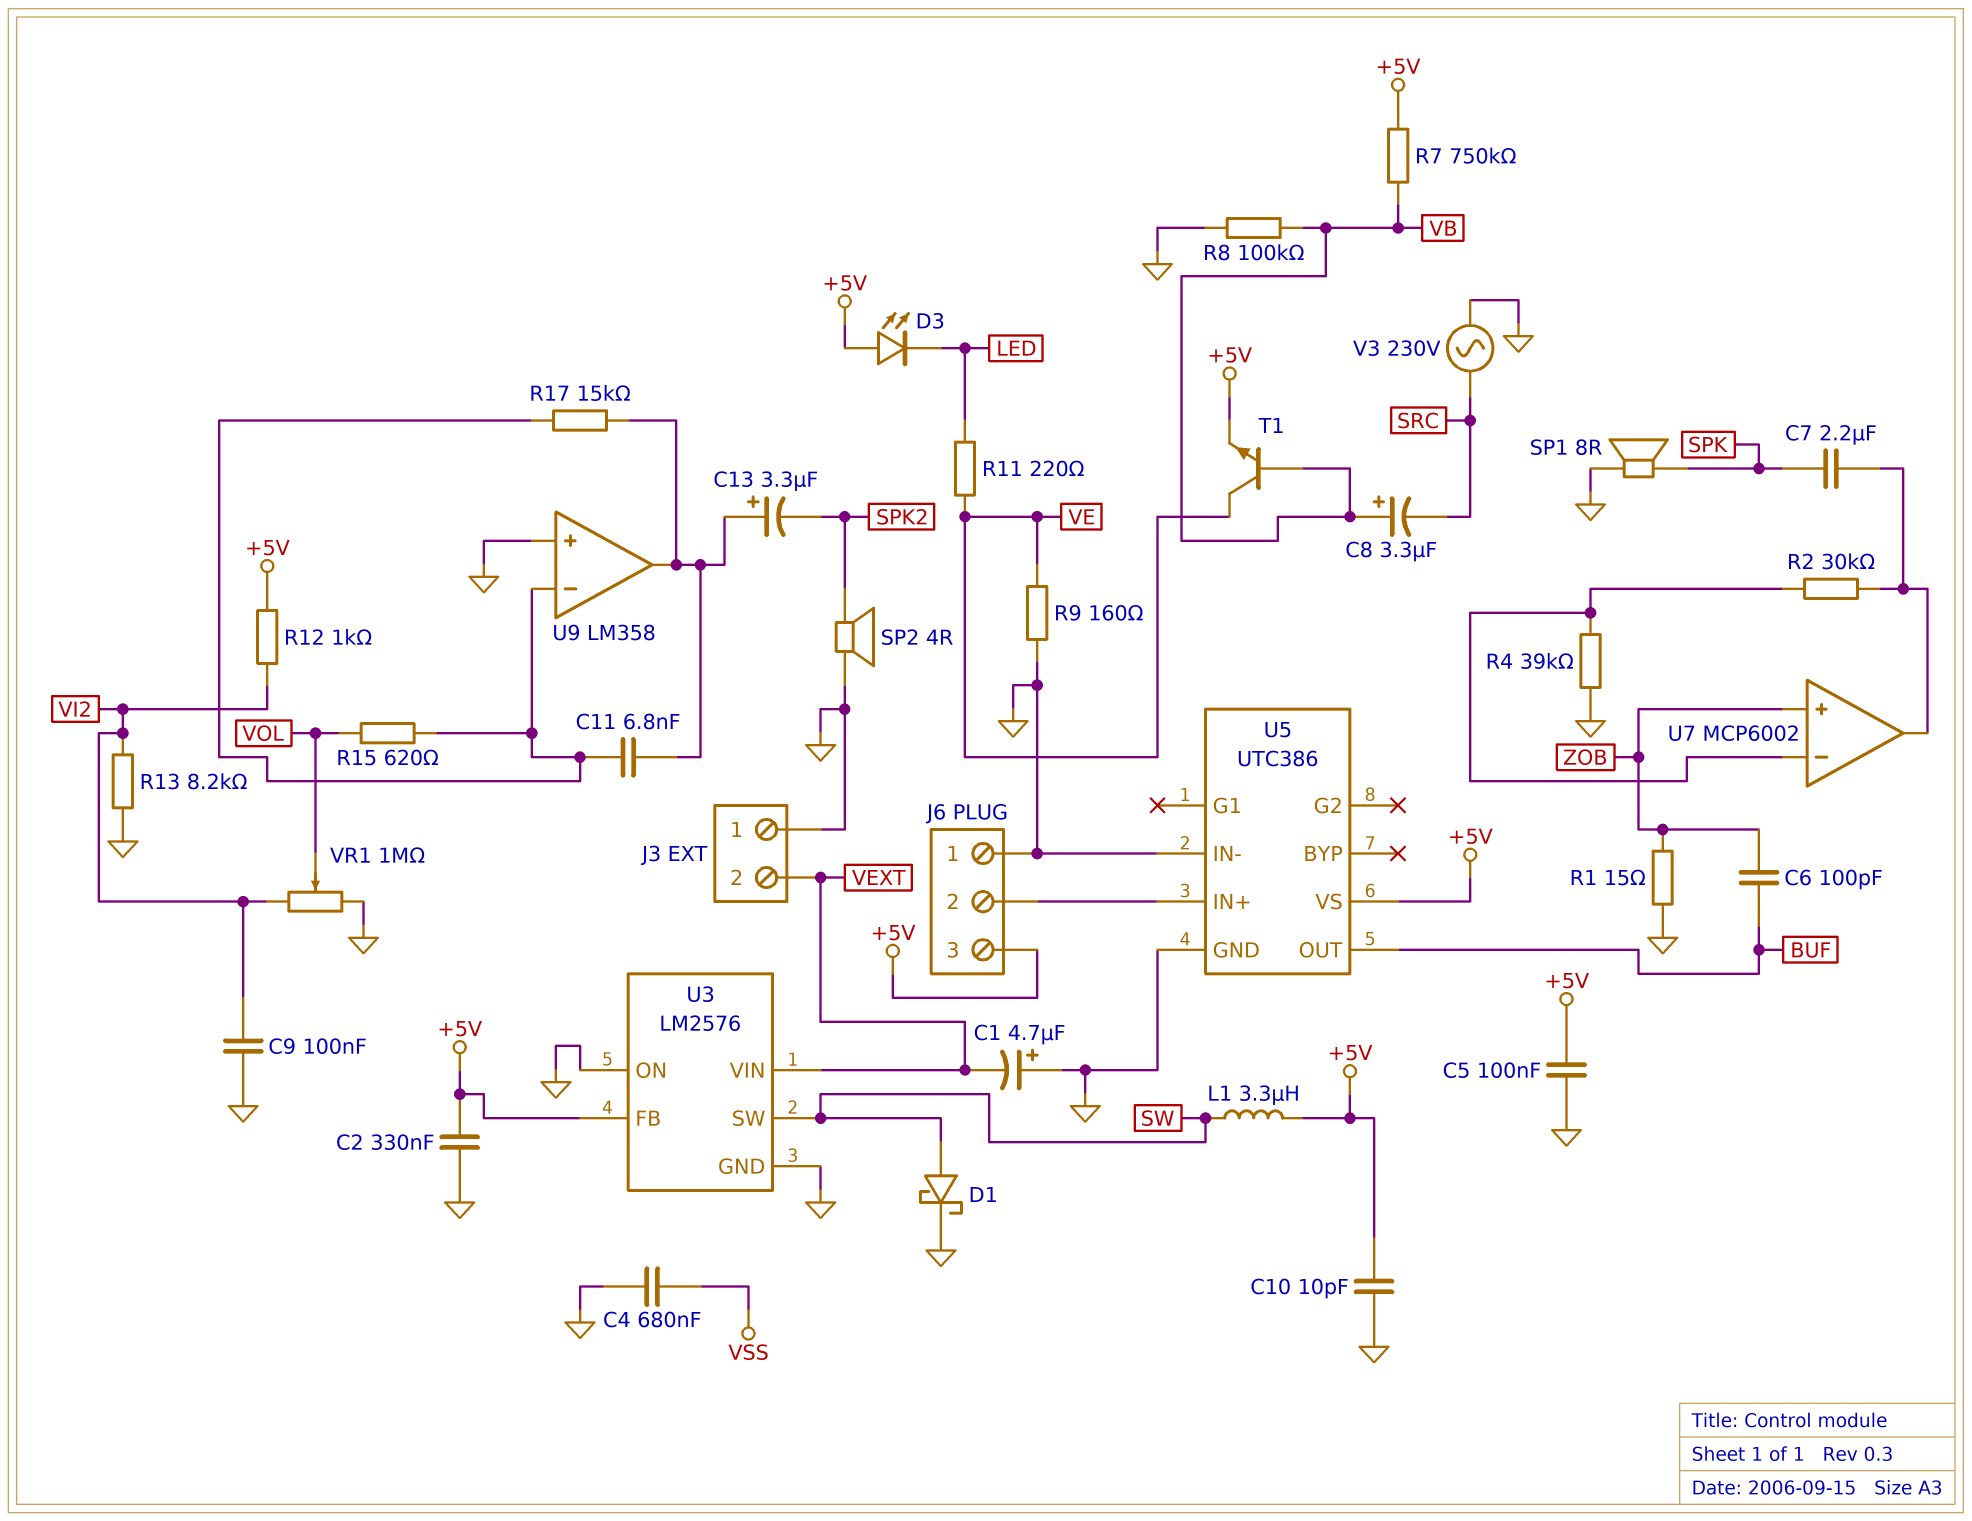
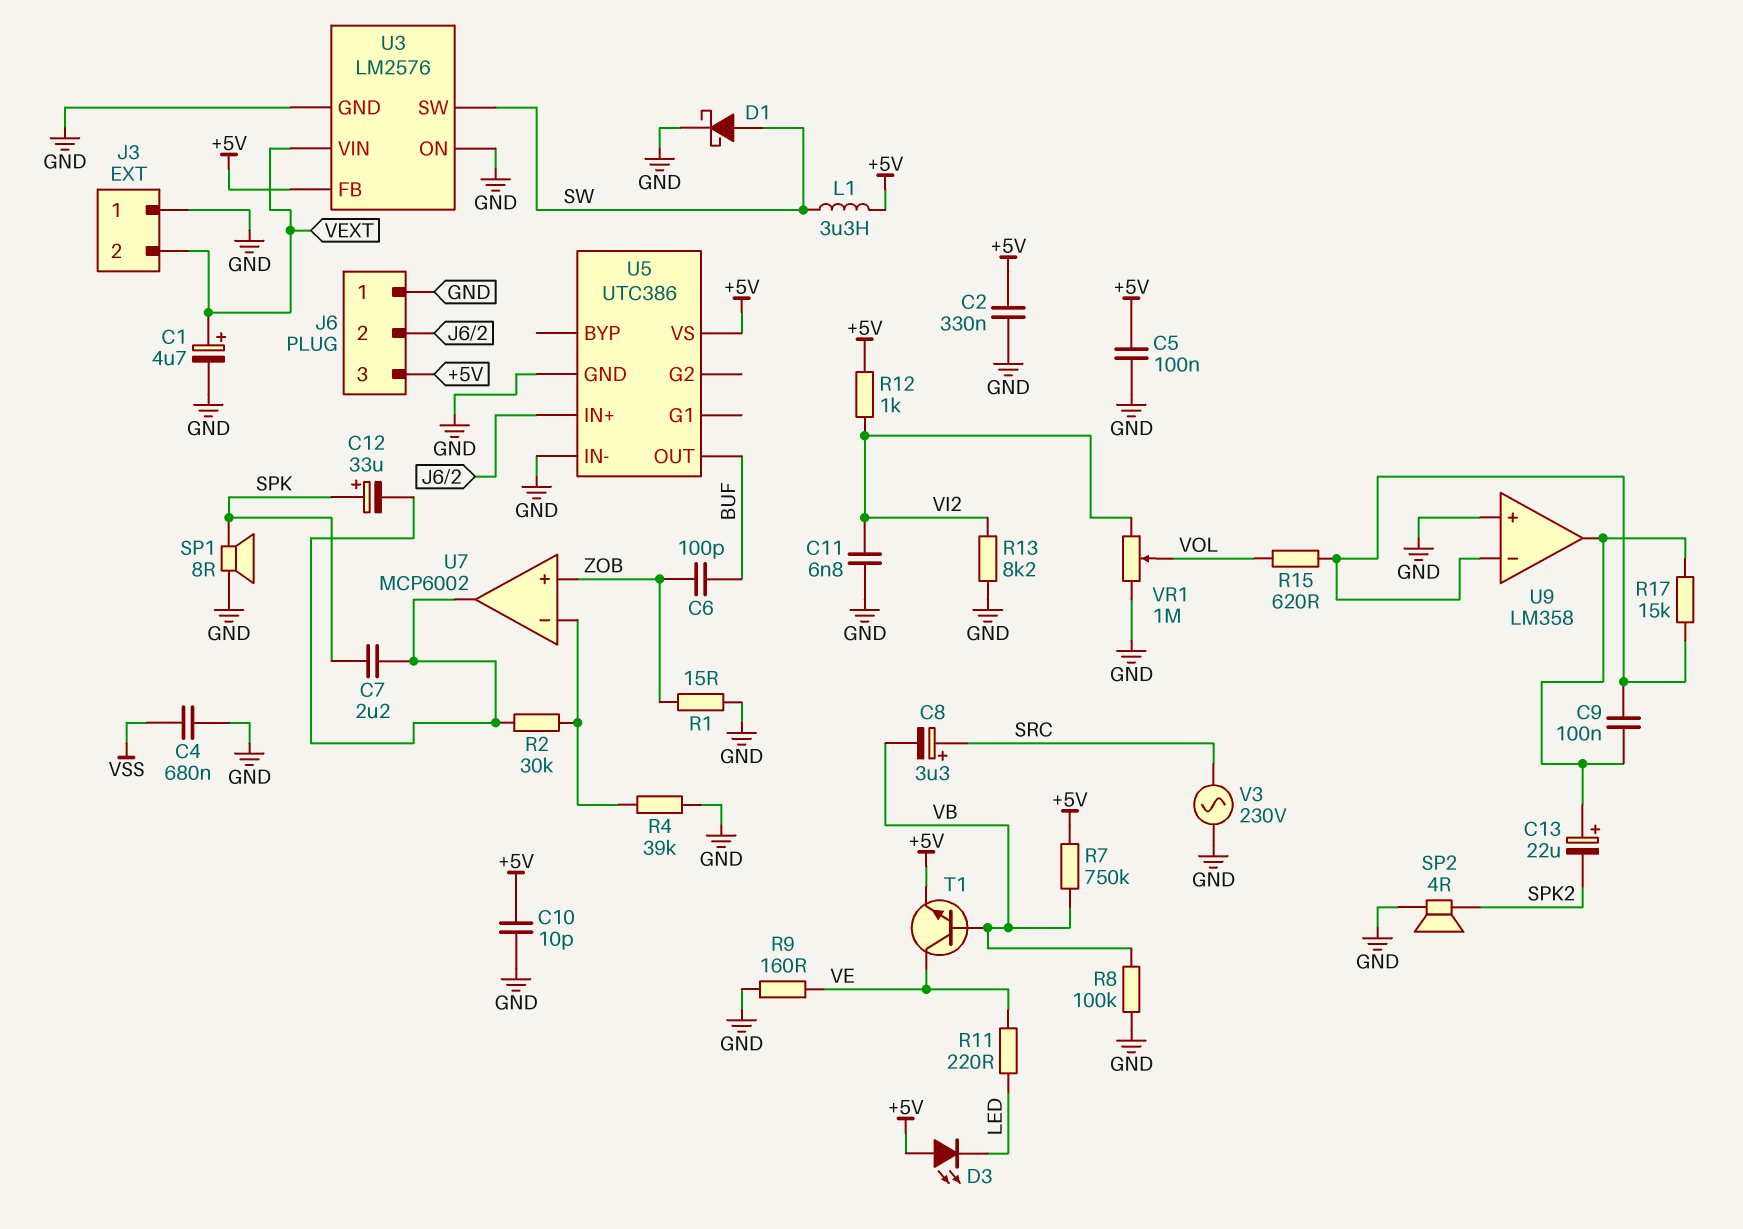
C1: 4.7uF (plus GND, minus VEXT) -> 4.7uF (plus VEXT, minus GND)
C8: 3.3uF (plus VB, minus SRC) -> 3.3uF (plus SRC, minus VB)
C9: 100nF (GND, VI2) -> 100nF (U9/in-, U9/out)
C11: 6.8nF (U9/in-, U9/out) -> 6.8nF (GND, VI2)
C12: none -> 33uF (plus SPK, minus U7/out)
C13: 3.3uF (plus U9/out, minus SPK2) -> 22uF (plus U9/out, minus SPK2)

